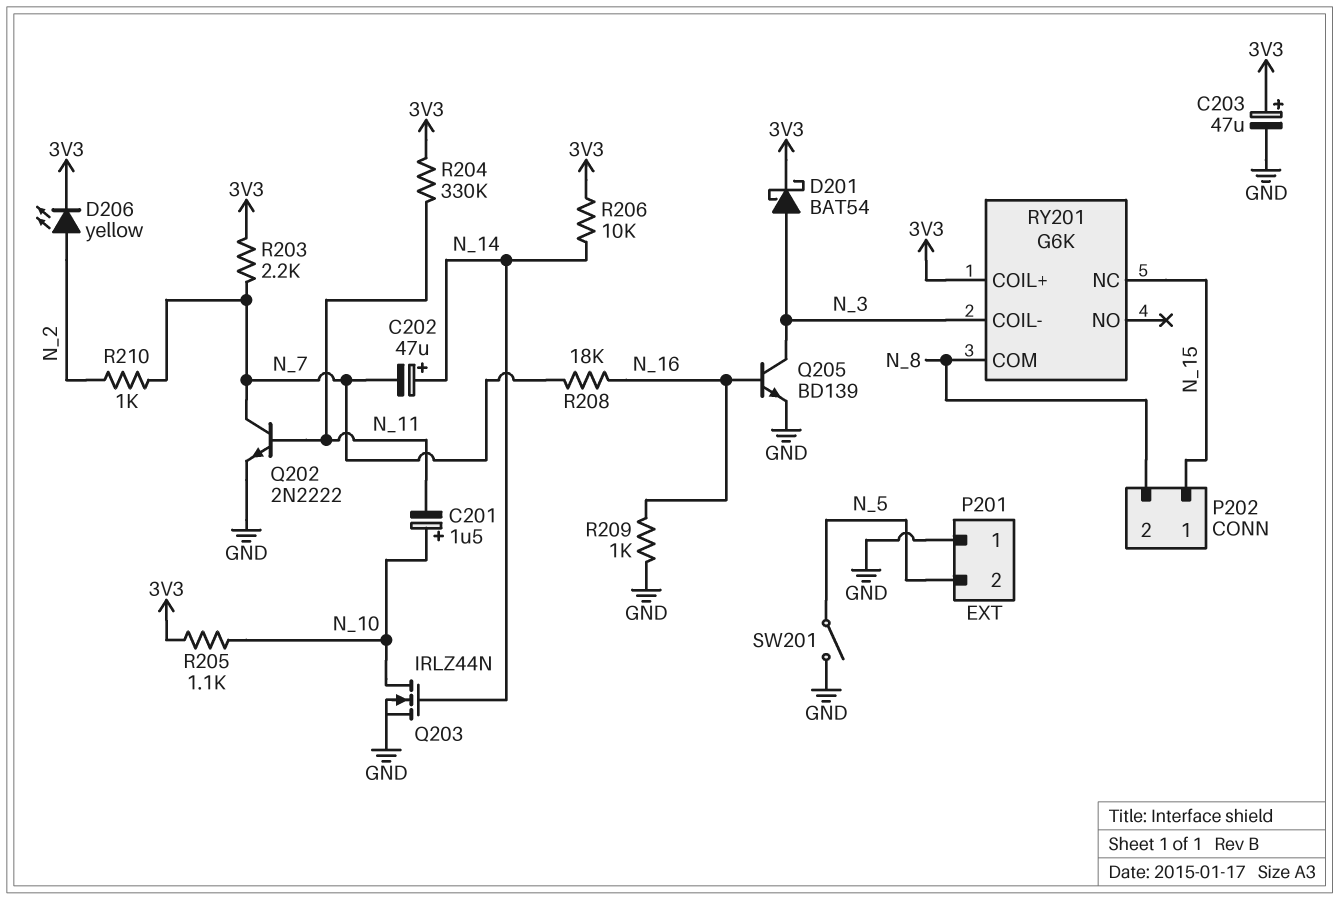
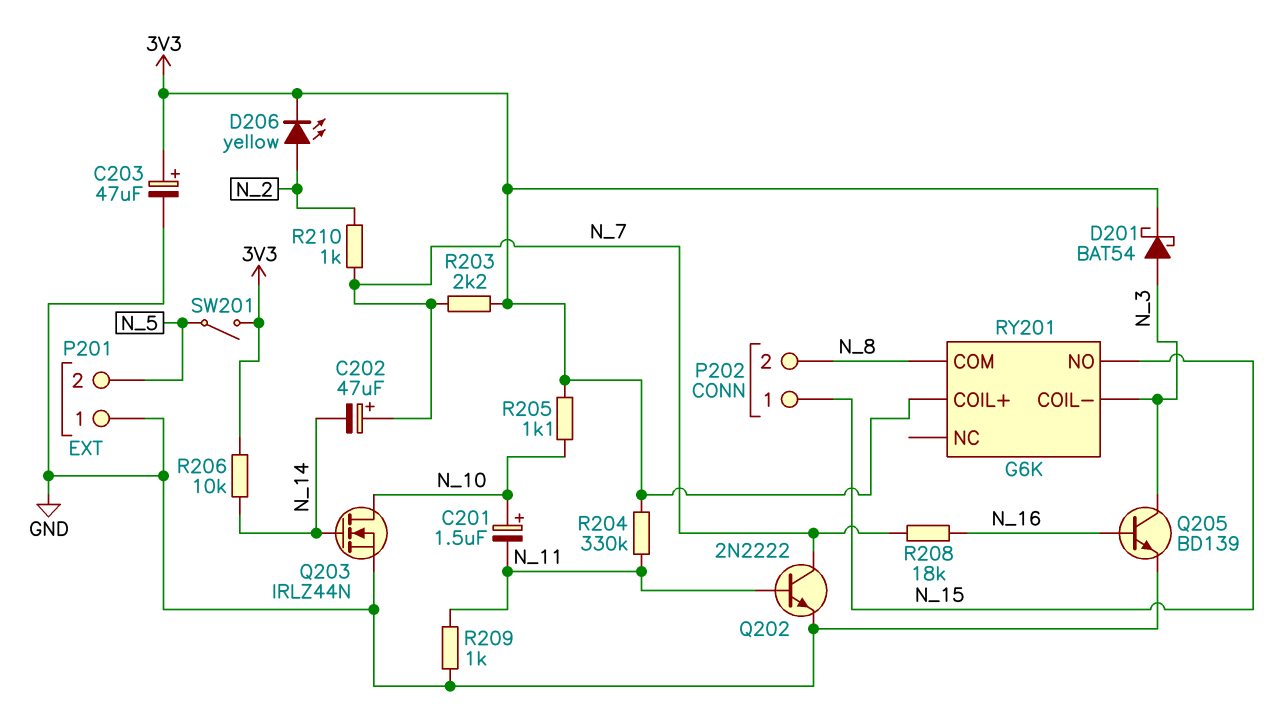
C202: 47uF (plus N_14, minus N_7) -> 47uF (plus N_7, minus N_14)
R209: 1k (GND, N_16) -> 1k (GND, N_11)
RY201 pin NC: N_15 -> none
RY201 pin NO: none -> N_15
SW201: switch (GND, N_5) -> switch (3V3, N_5)

